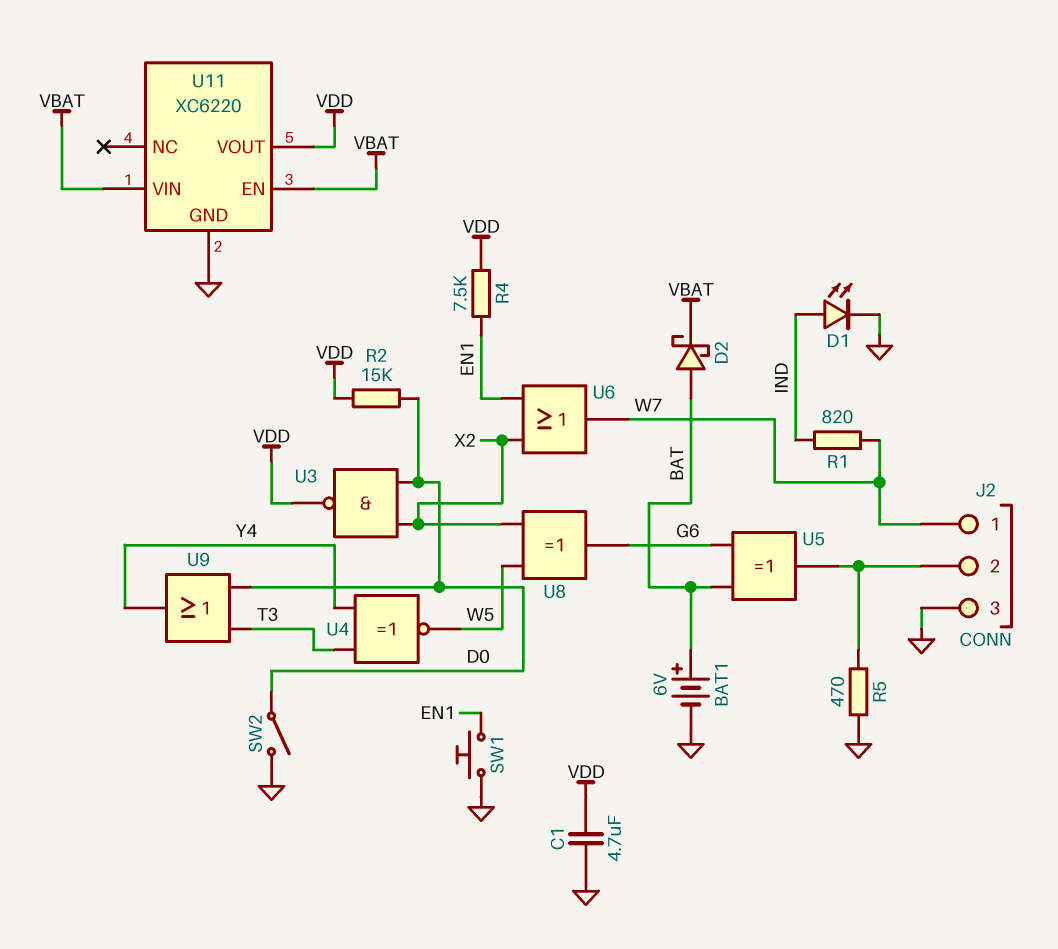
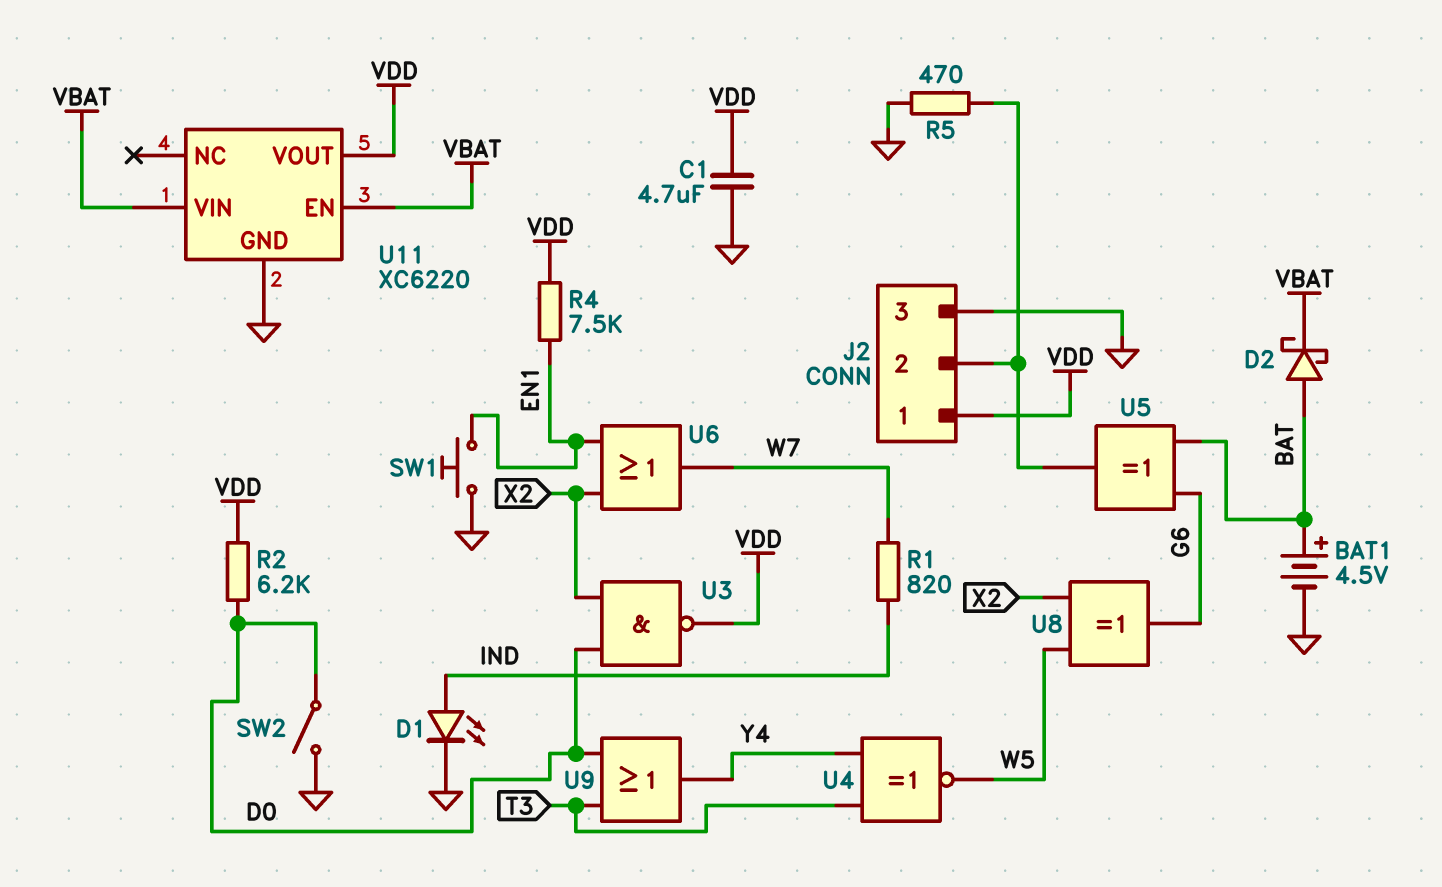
BAT1: 6V (plus BAT, minus GND) -> 4.5V (plus BAT, minus GND)
J2 pin 1: W7 -> VDD
R2: 15k (D0, VDD) -> 6.2k (D0, VDD)

